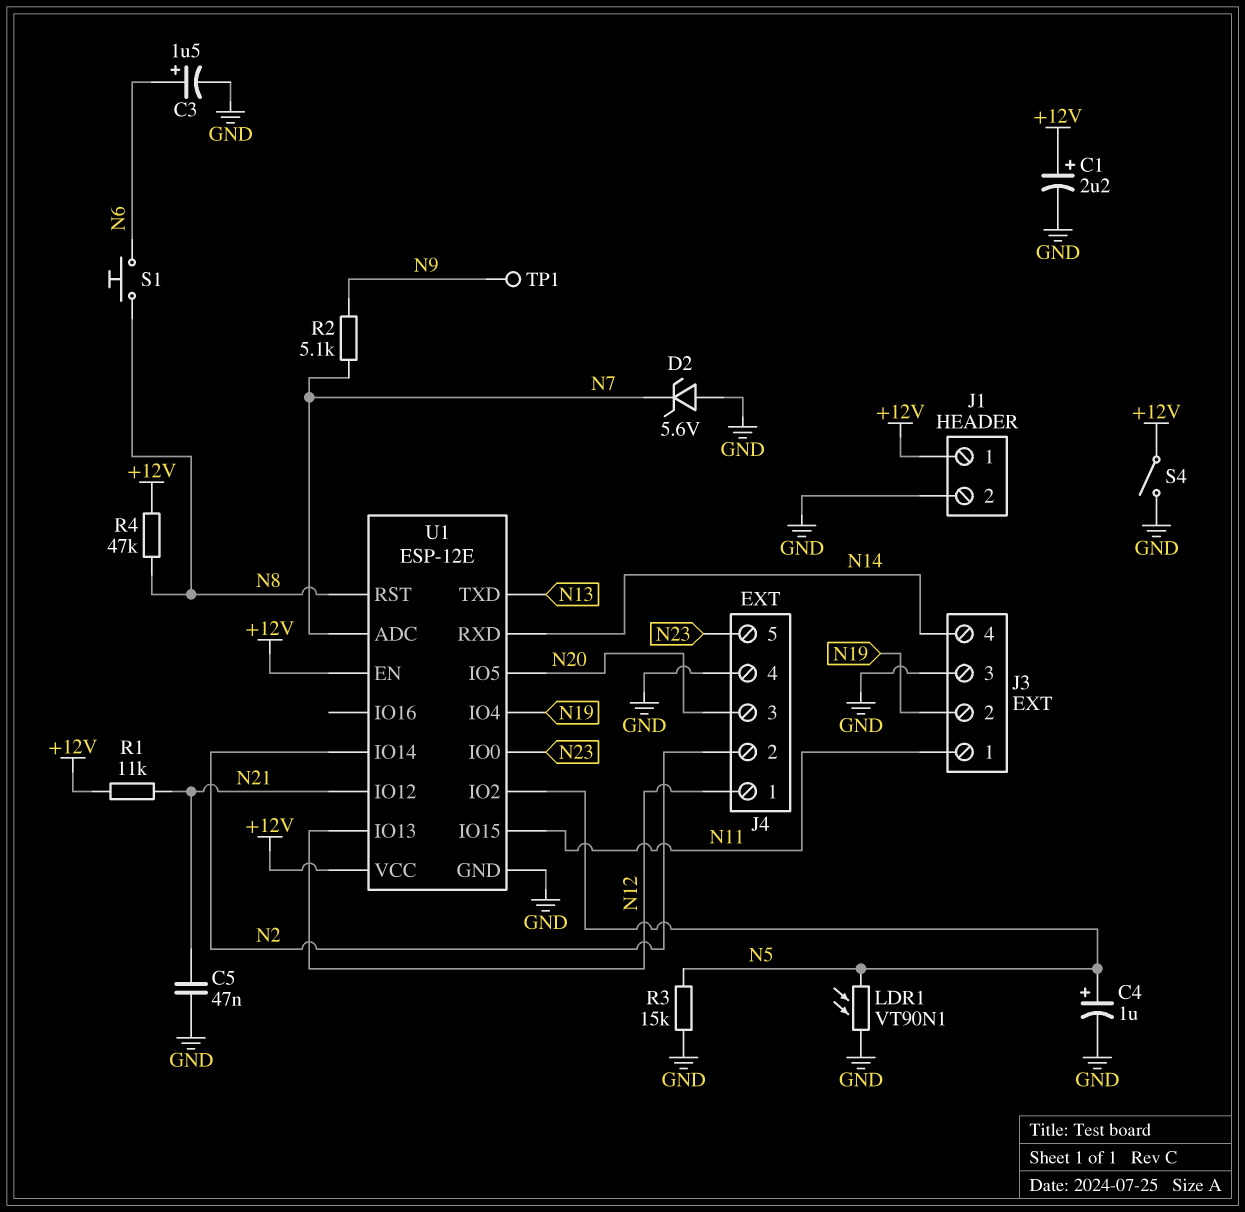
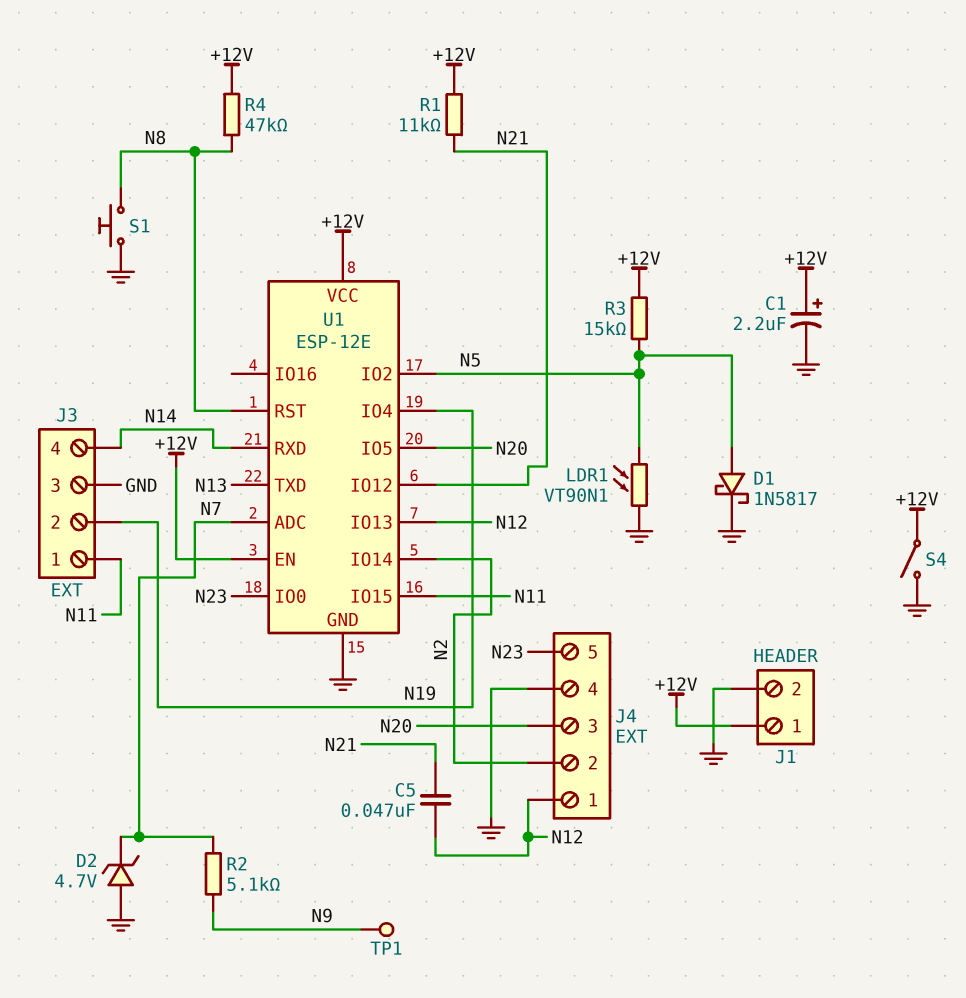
C3: 1.5uF (plus N6, minus GND) -> none
C4: 1uF (plus N5, minus GND) -> none
C5: 47nF (GND, N21) -> 47nF (N12, N21)
D1: none -> schottky 1N5817 (A N5, K GND)
D2: zener 5.6V (A GND, K N7) -> zener 4.7V (A GND, K N7)
R3: 15k (GND, N5) -> 15k (+12V, N5)
S1: button (N6, N8) -> button (GND, N8)

